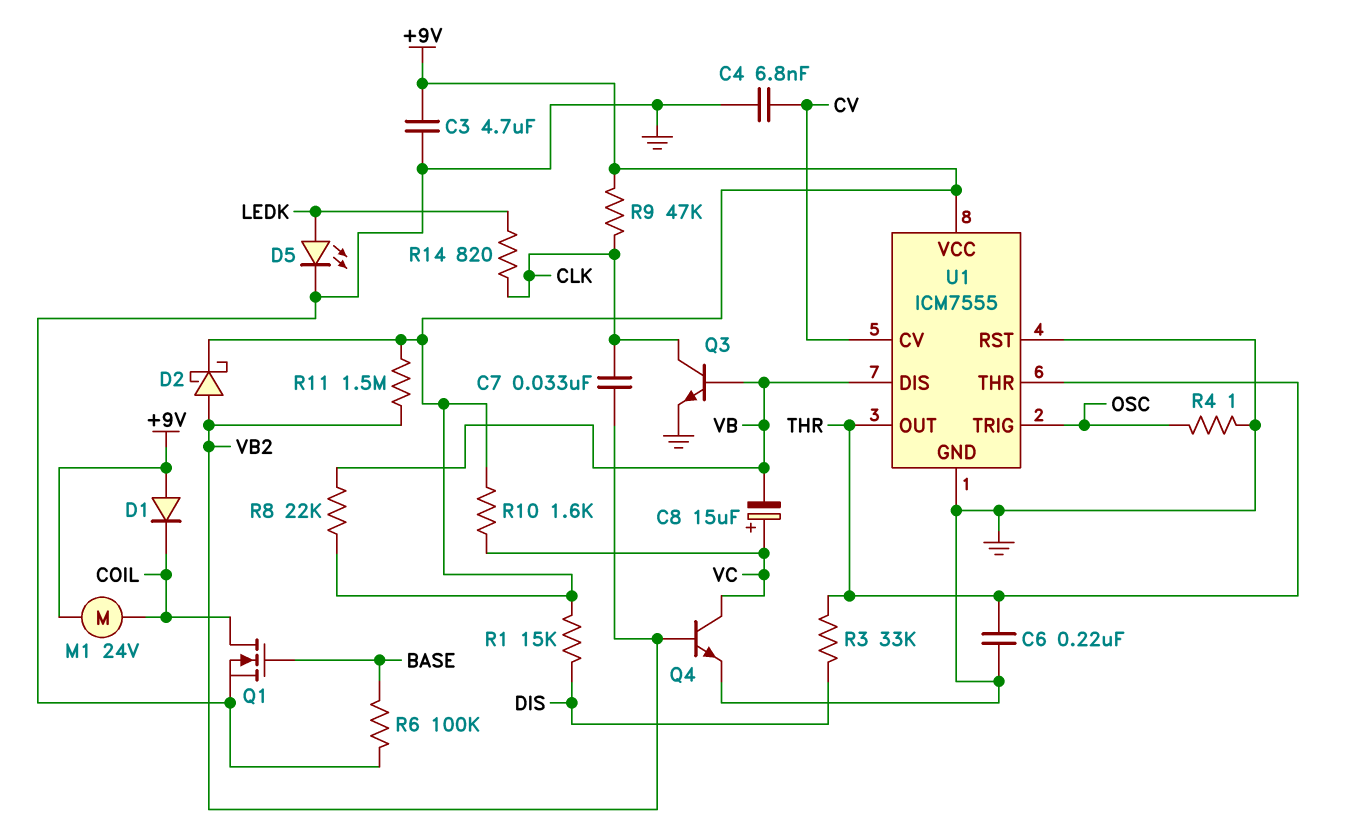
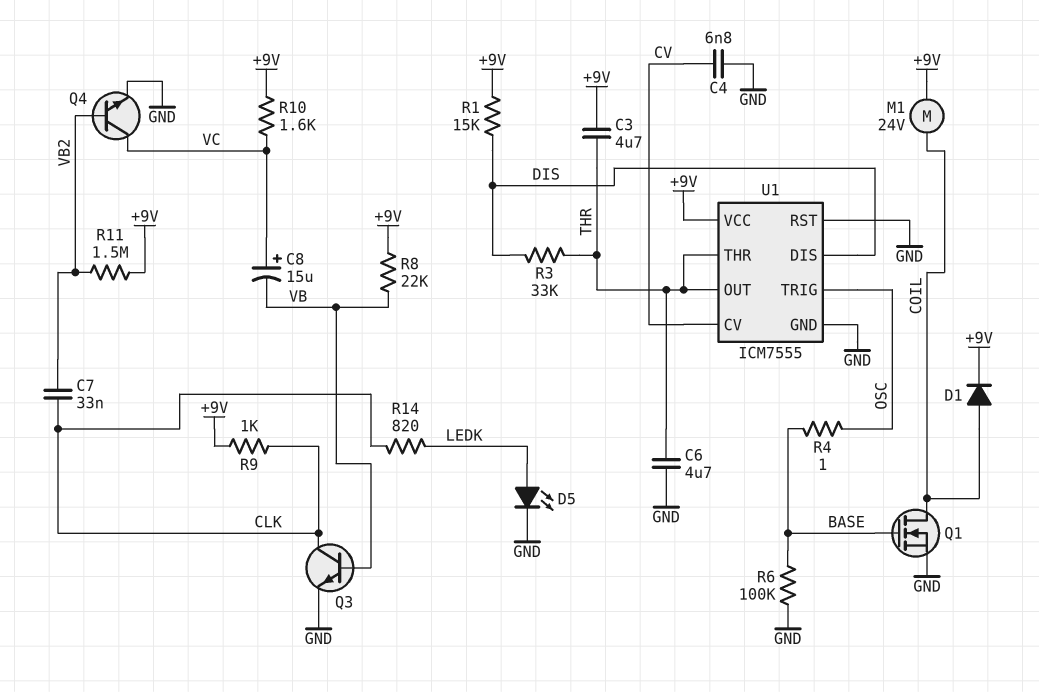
C3: 4.7uF (+9V, GND) -> 4.7uF (+9V, THR)
C6: 220nF (GND, THR) -> 4.7uF (GND, THR)
D1: diode (A +9V, K COIL) -> diode (A COIL, K +9V)
D2: schottky (A VB2, K +9V) -> none
R4: 1 (GND, OSC) -> 1 (BASE, OSC)
R9: 47k (+9V, CLK) -> 1k (+9V, CLK)
U1 pin DIS: VB -> DIS

